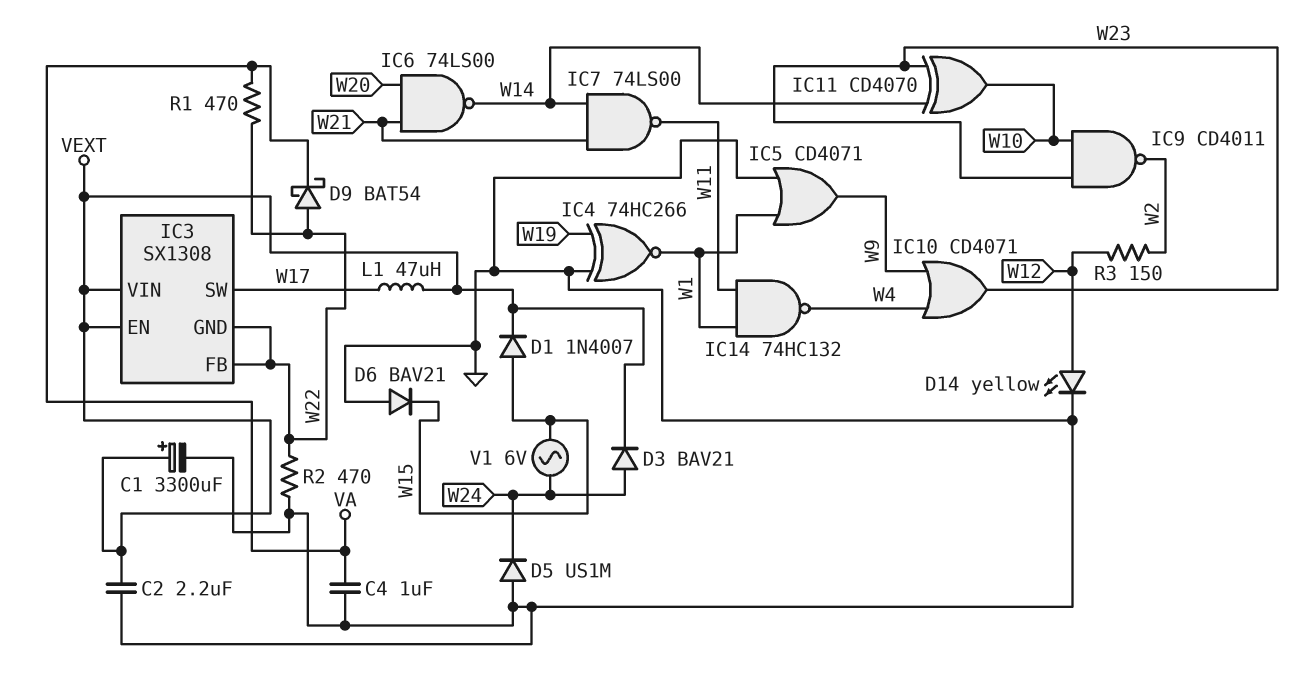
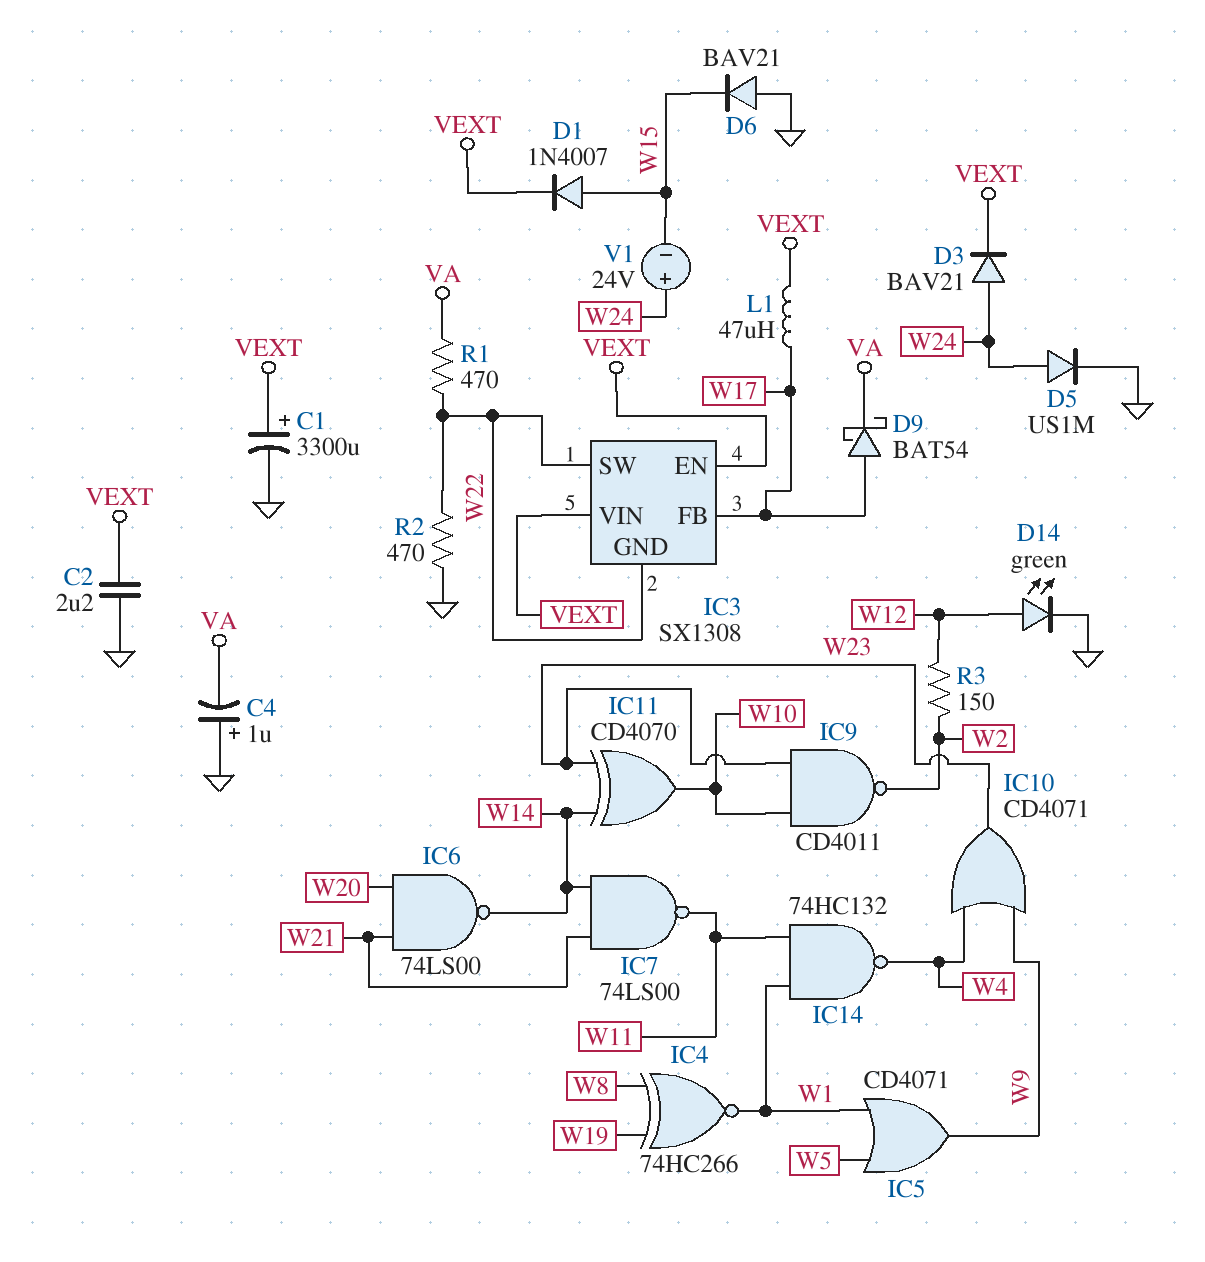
C4: 1uF (GND, VA) -> 1uF (plus GND, minus VA)
D5: diode US1M (A GND, K W24) -> diode US1M (A W24, K GND)
D9: schottky BAT54 (A W22, K VA) -> schottky BAT54 (A W17, K VA)
D14: LED yellow (A W12, K GND) -> LED green (A W12, K GND)
IC3 pin FB: W22 -> W17
IC3 pin SW: W17 -> W22
IC4: XNOR 74HC266 (in GND, in W19, out W1) -> XNOR 74HC266 (in W8, in W19, out W1)
IC5: OR CD4071 (in GND, in W1, out W9) -> OR CD4071 (in W1, in W5, out W9)
V1: AC 6V (W15, W24) -> 24V (plus W24, minus W15)

